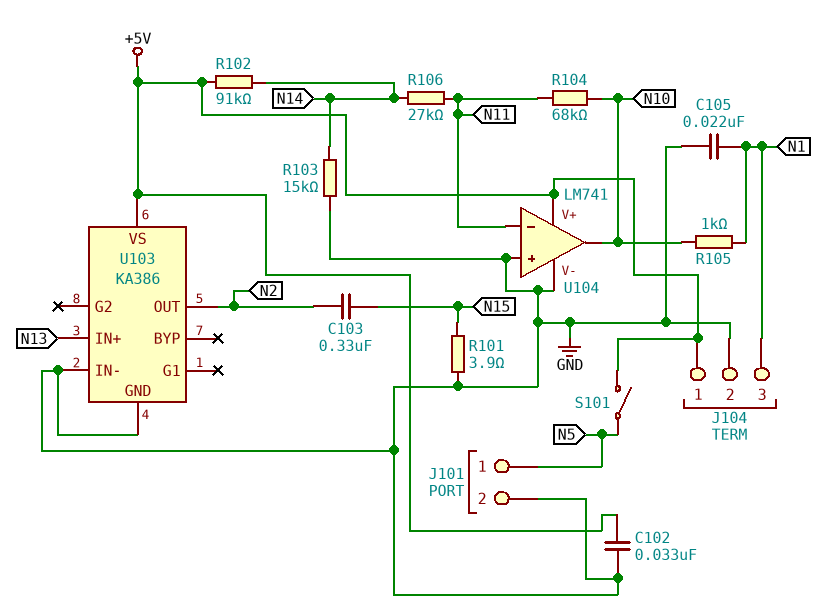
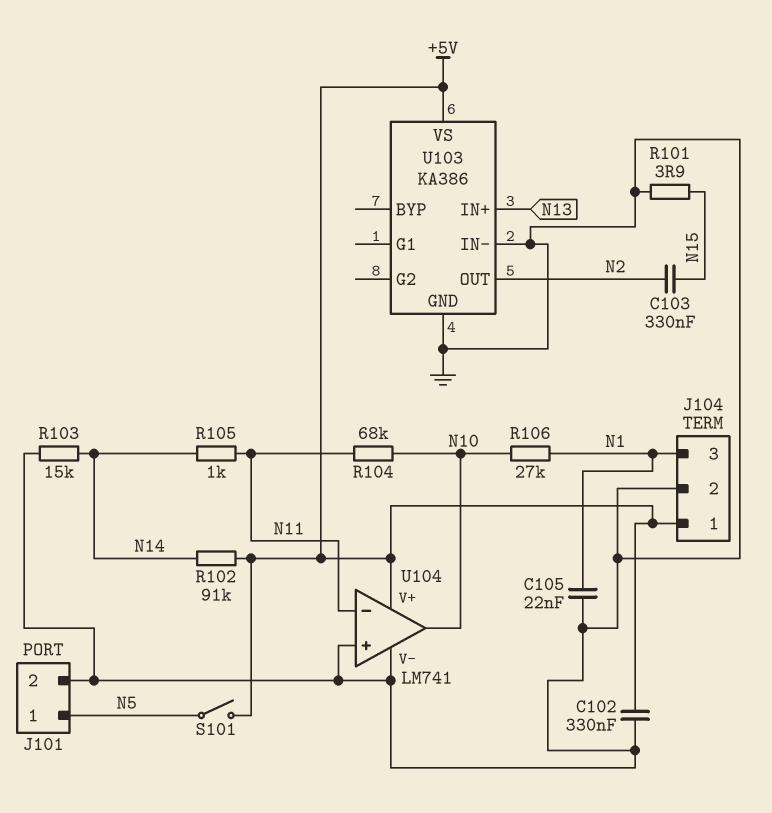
C102: 33nF (+5V, GND) -> 330nF (+5V, GND)
R105: 1k (N1, N10) -> 1k (N11, N14)
R106: 27k (N11, N14) -> 27k (N1, N10)

